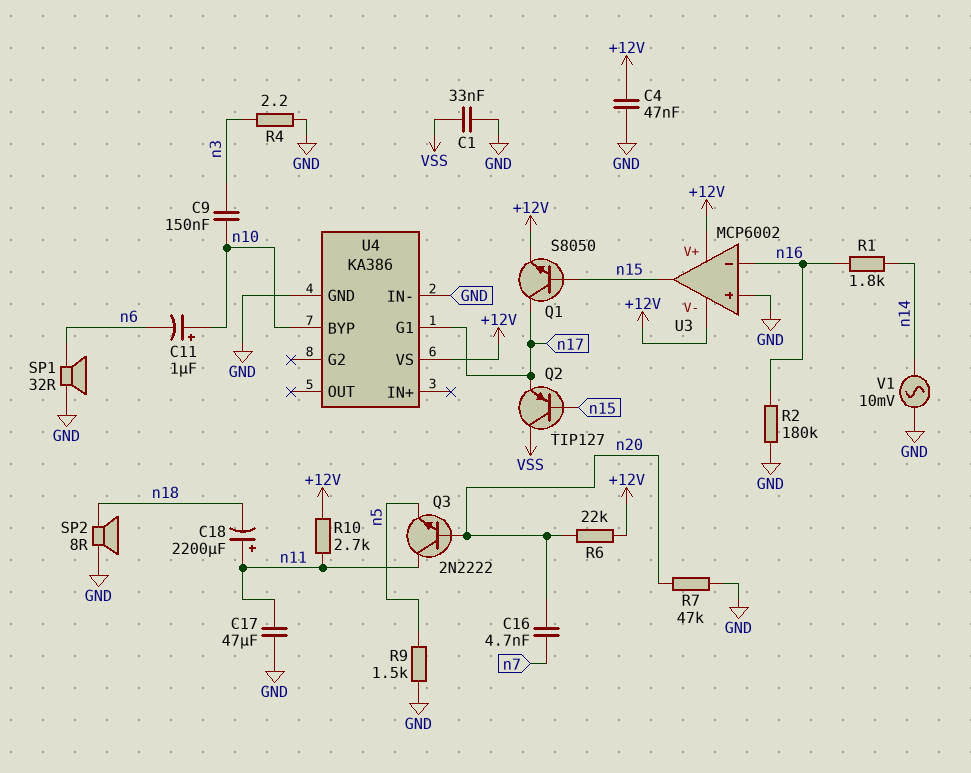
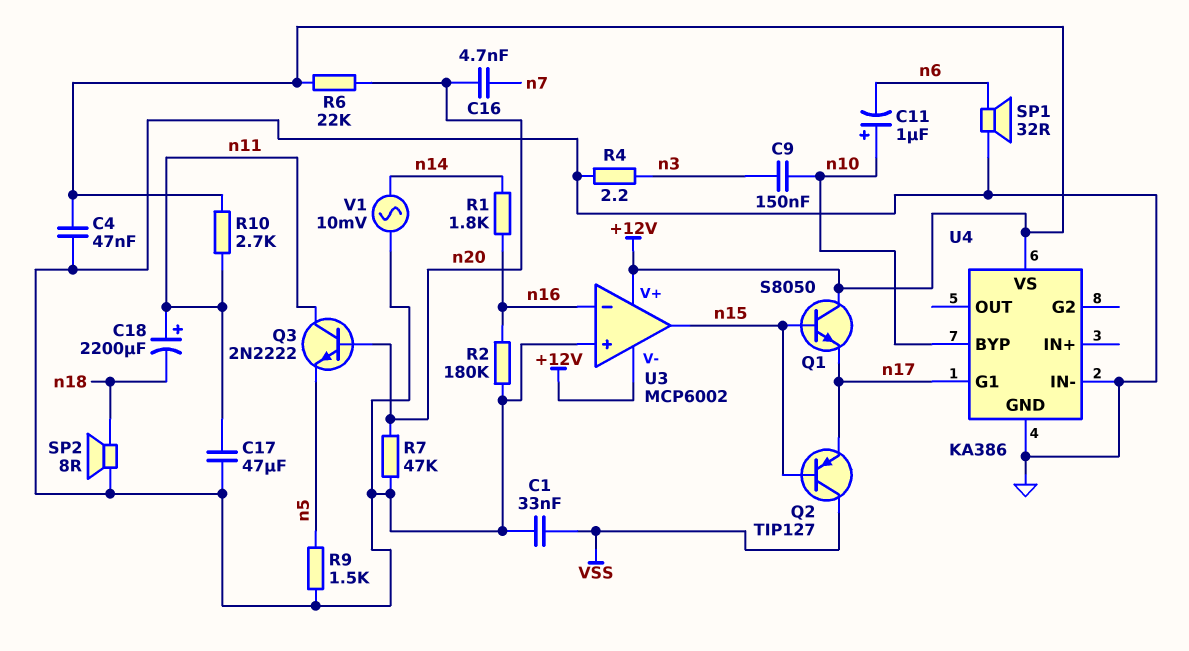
Q1: NPN S8050 (B n15, C n17, E +12V) -> NPN S8050 (B n15, C +12V, E n17)

